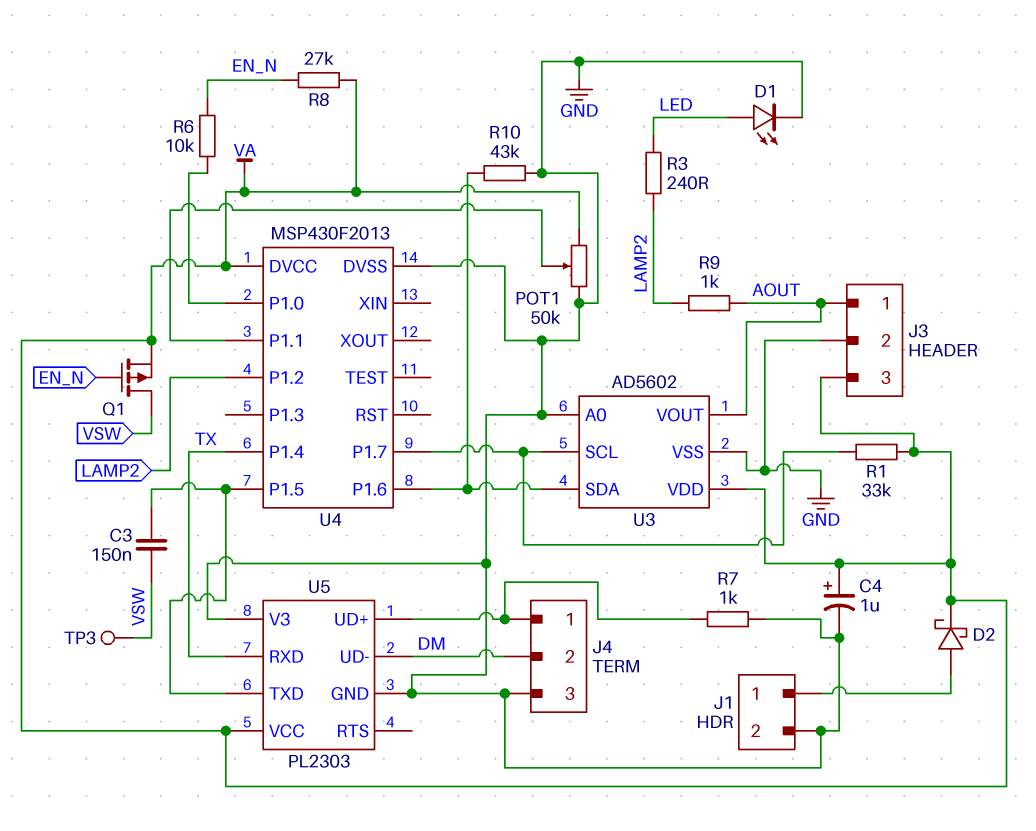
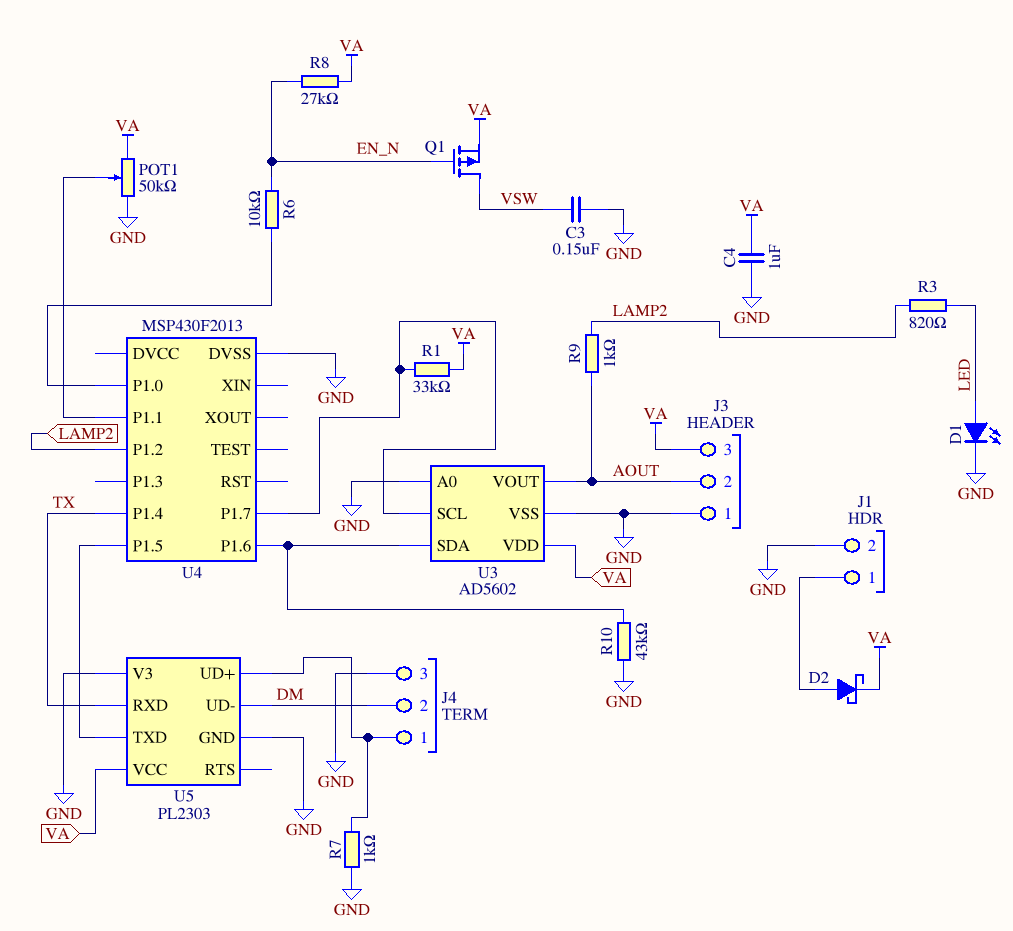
C3: 150nF (U4/P1.5, VSW) -> 150nF (GND, VSW)
C4: 1uF (plus VA, minus GND) -> 1uF (GND, VA)
J3 pin 1: AOUT -> GND
J3 pin 2: GND -> AOUT
R3: 240 (LAMP2, LED) -> 820 (LAMP2, LED)
TP3: test point (VSW) -> none
U4 pin DVCC: VA -> none

